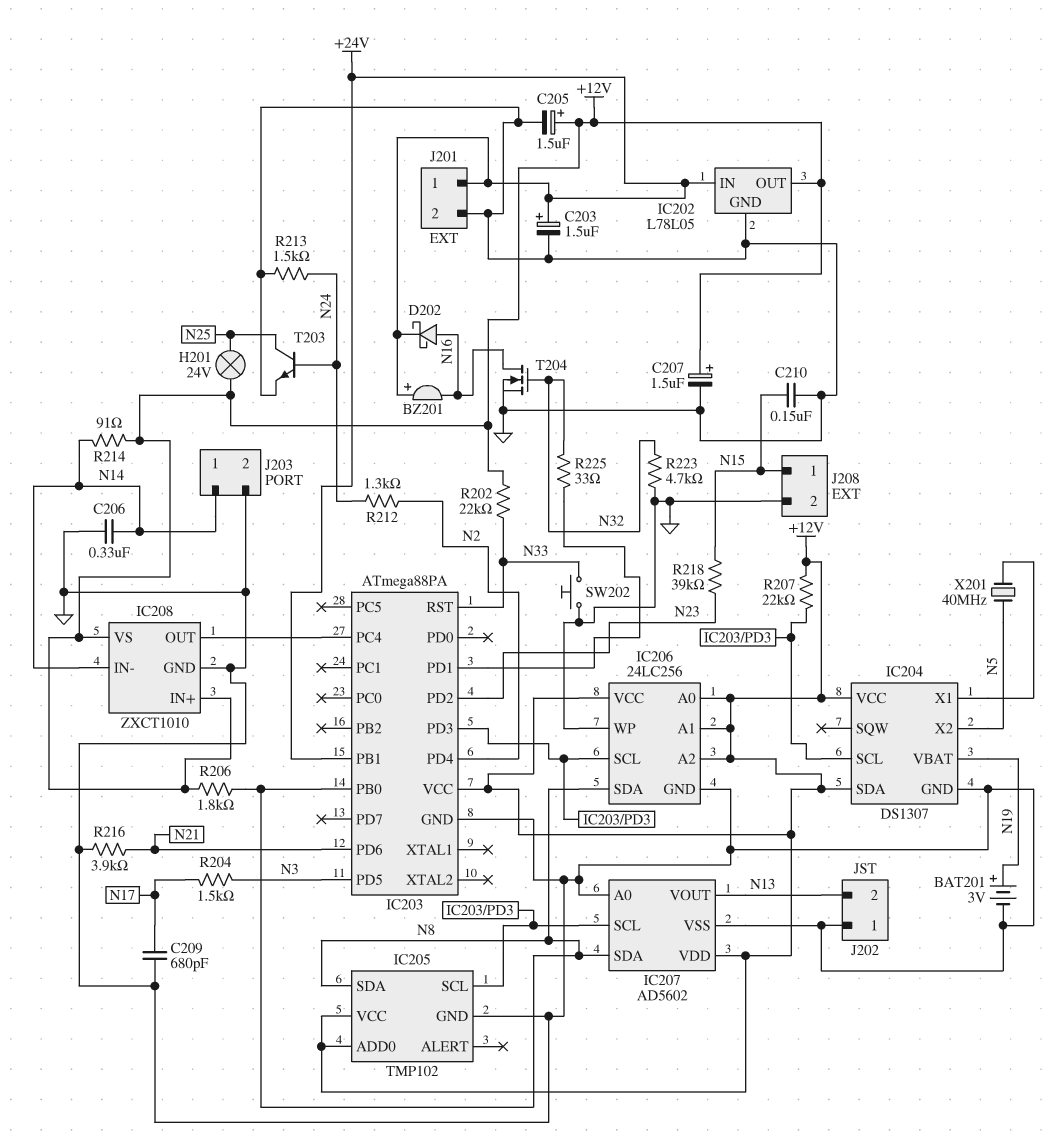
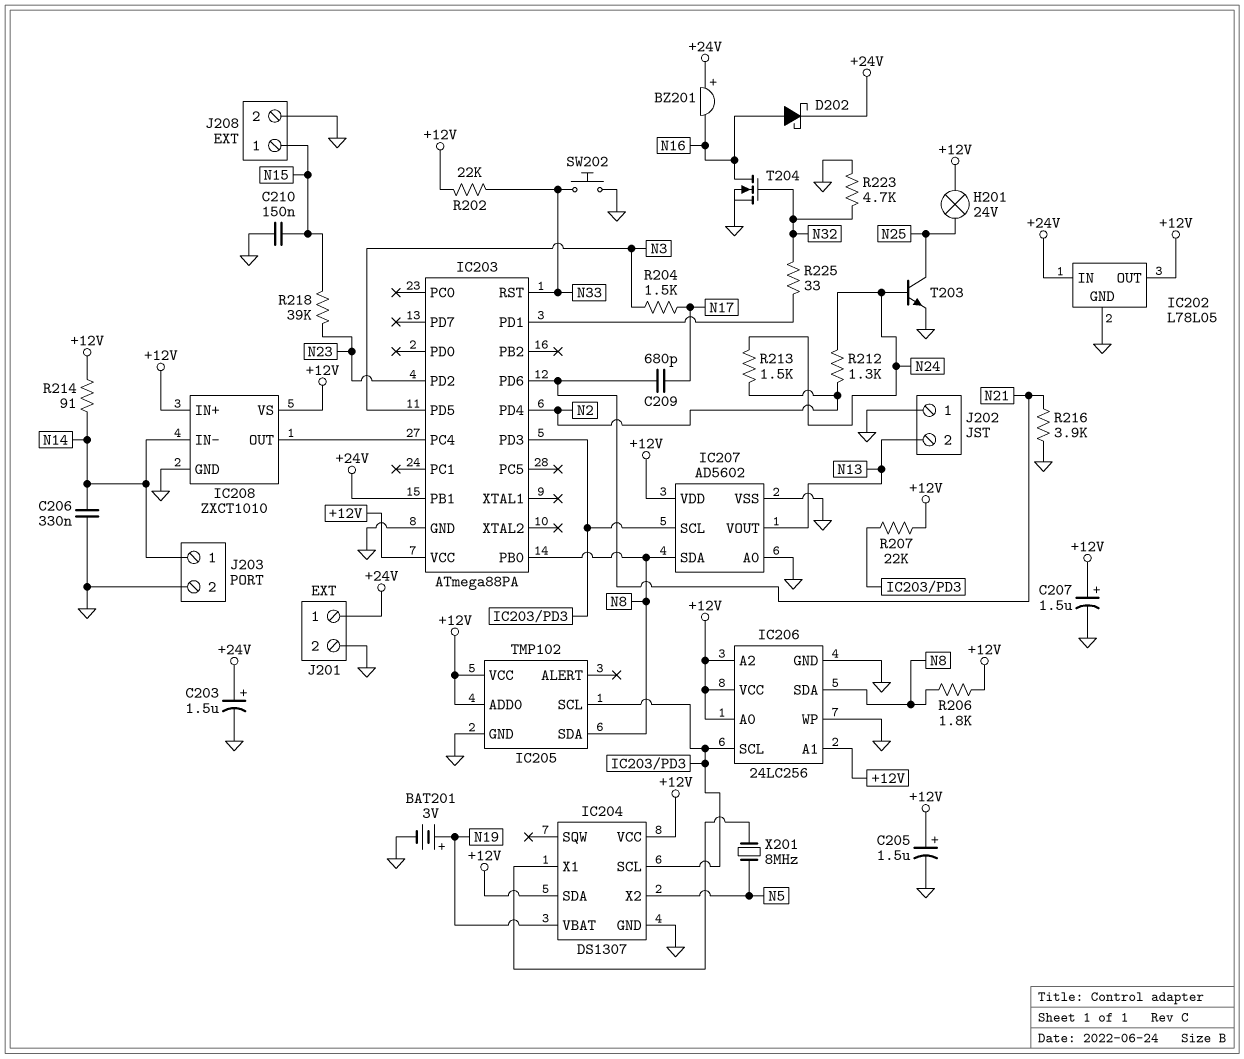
C209: 680pF (GND, N17) -> 680pF (N17, N21)
R213: 1.5k (GND, N24) -> 1.5k (N2, N24)
X201: 40MHz (IC204/X1, N5) -> 8MHz (IC204/X1, N5)

